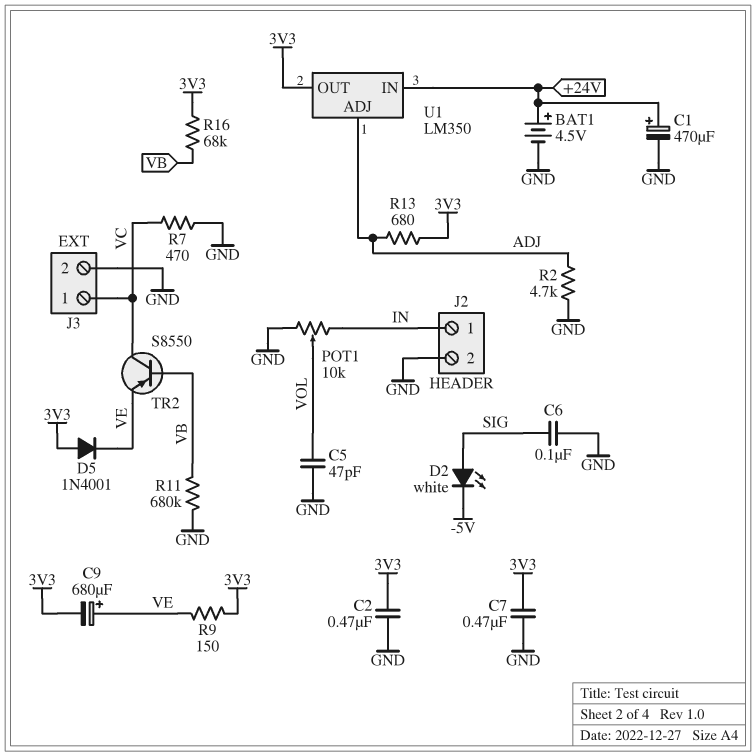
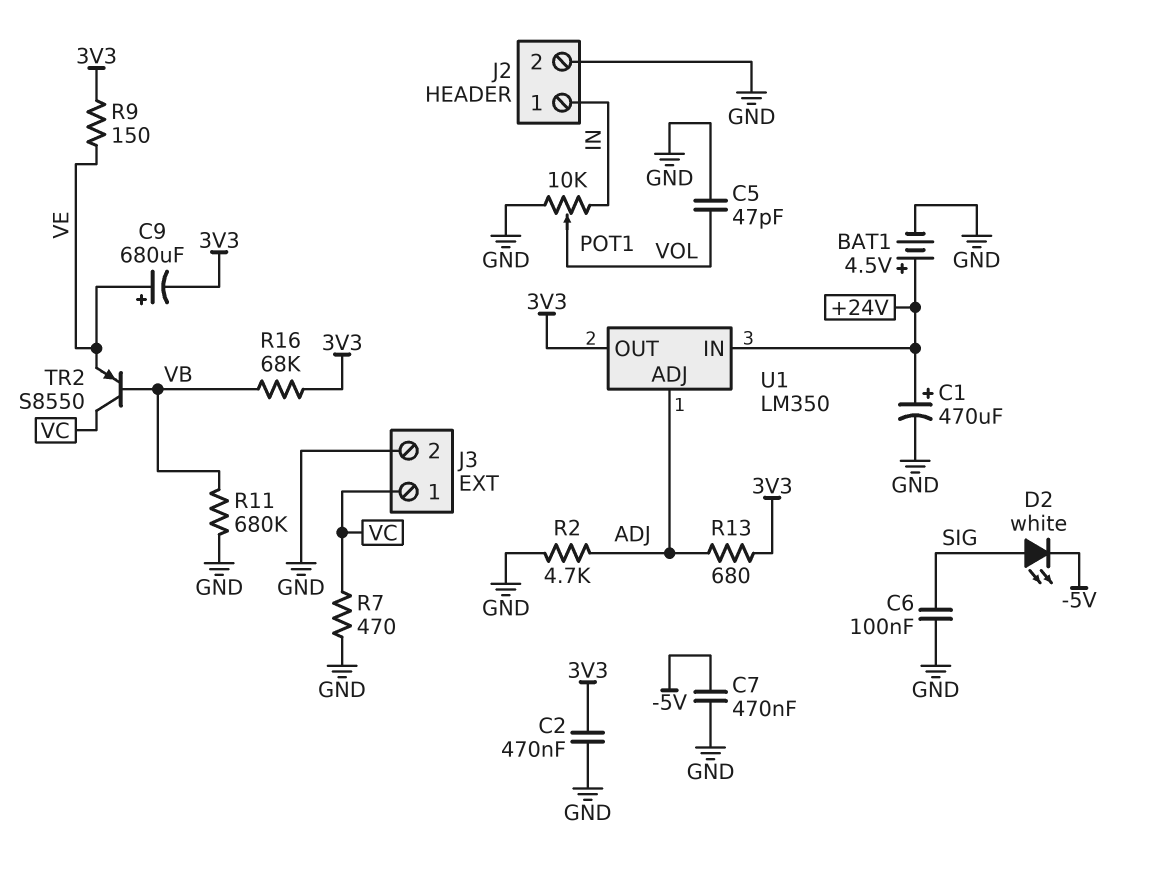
C7: 470nF (3V3, GND) -> 470nF (-5V, GND)
D5: diode 1N4001 (A 3V3, K VE) -> none

